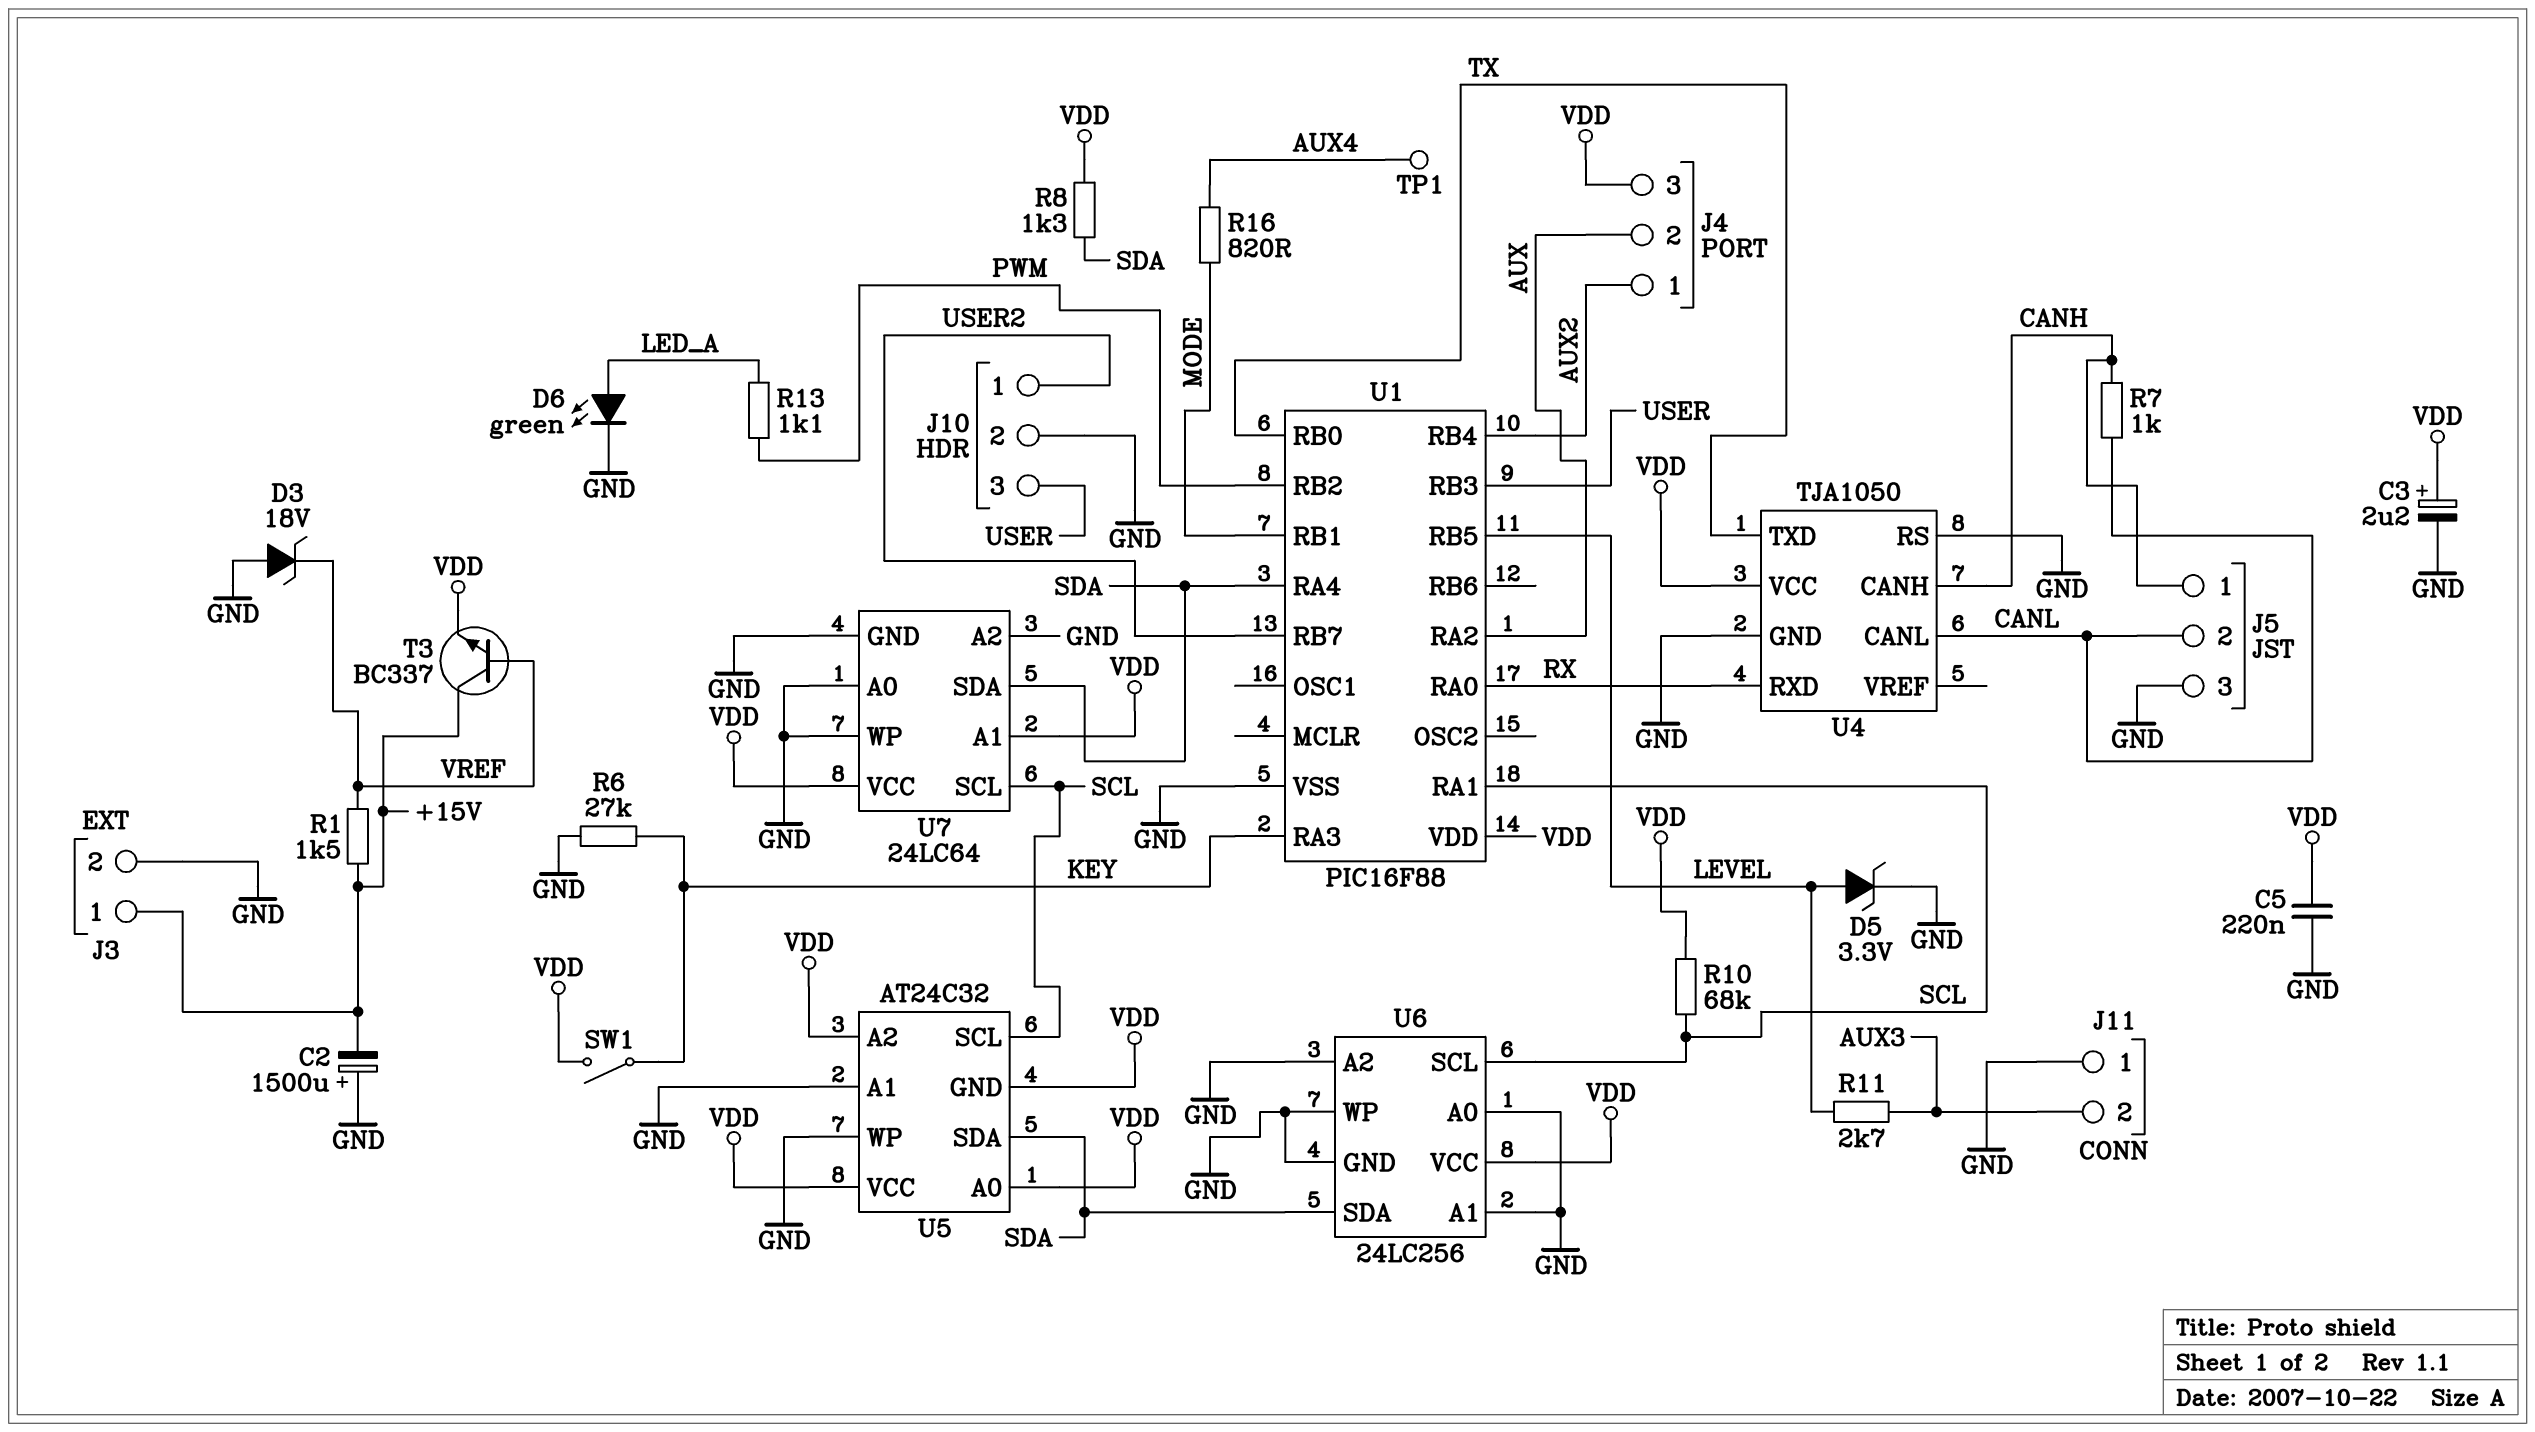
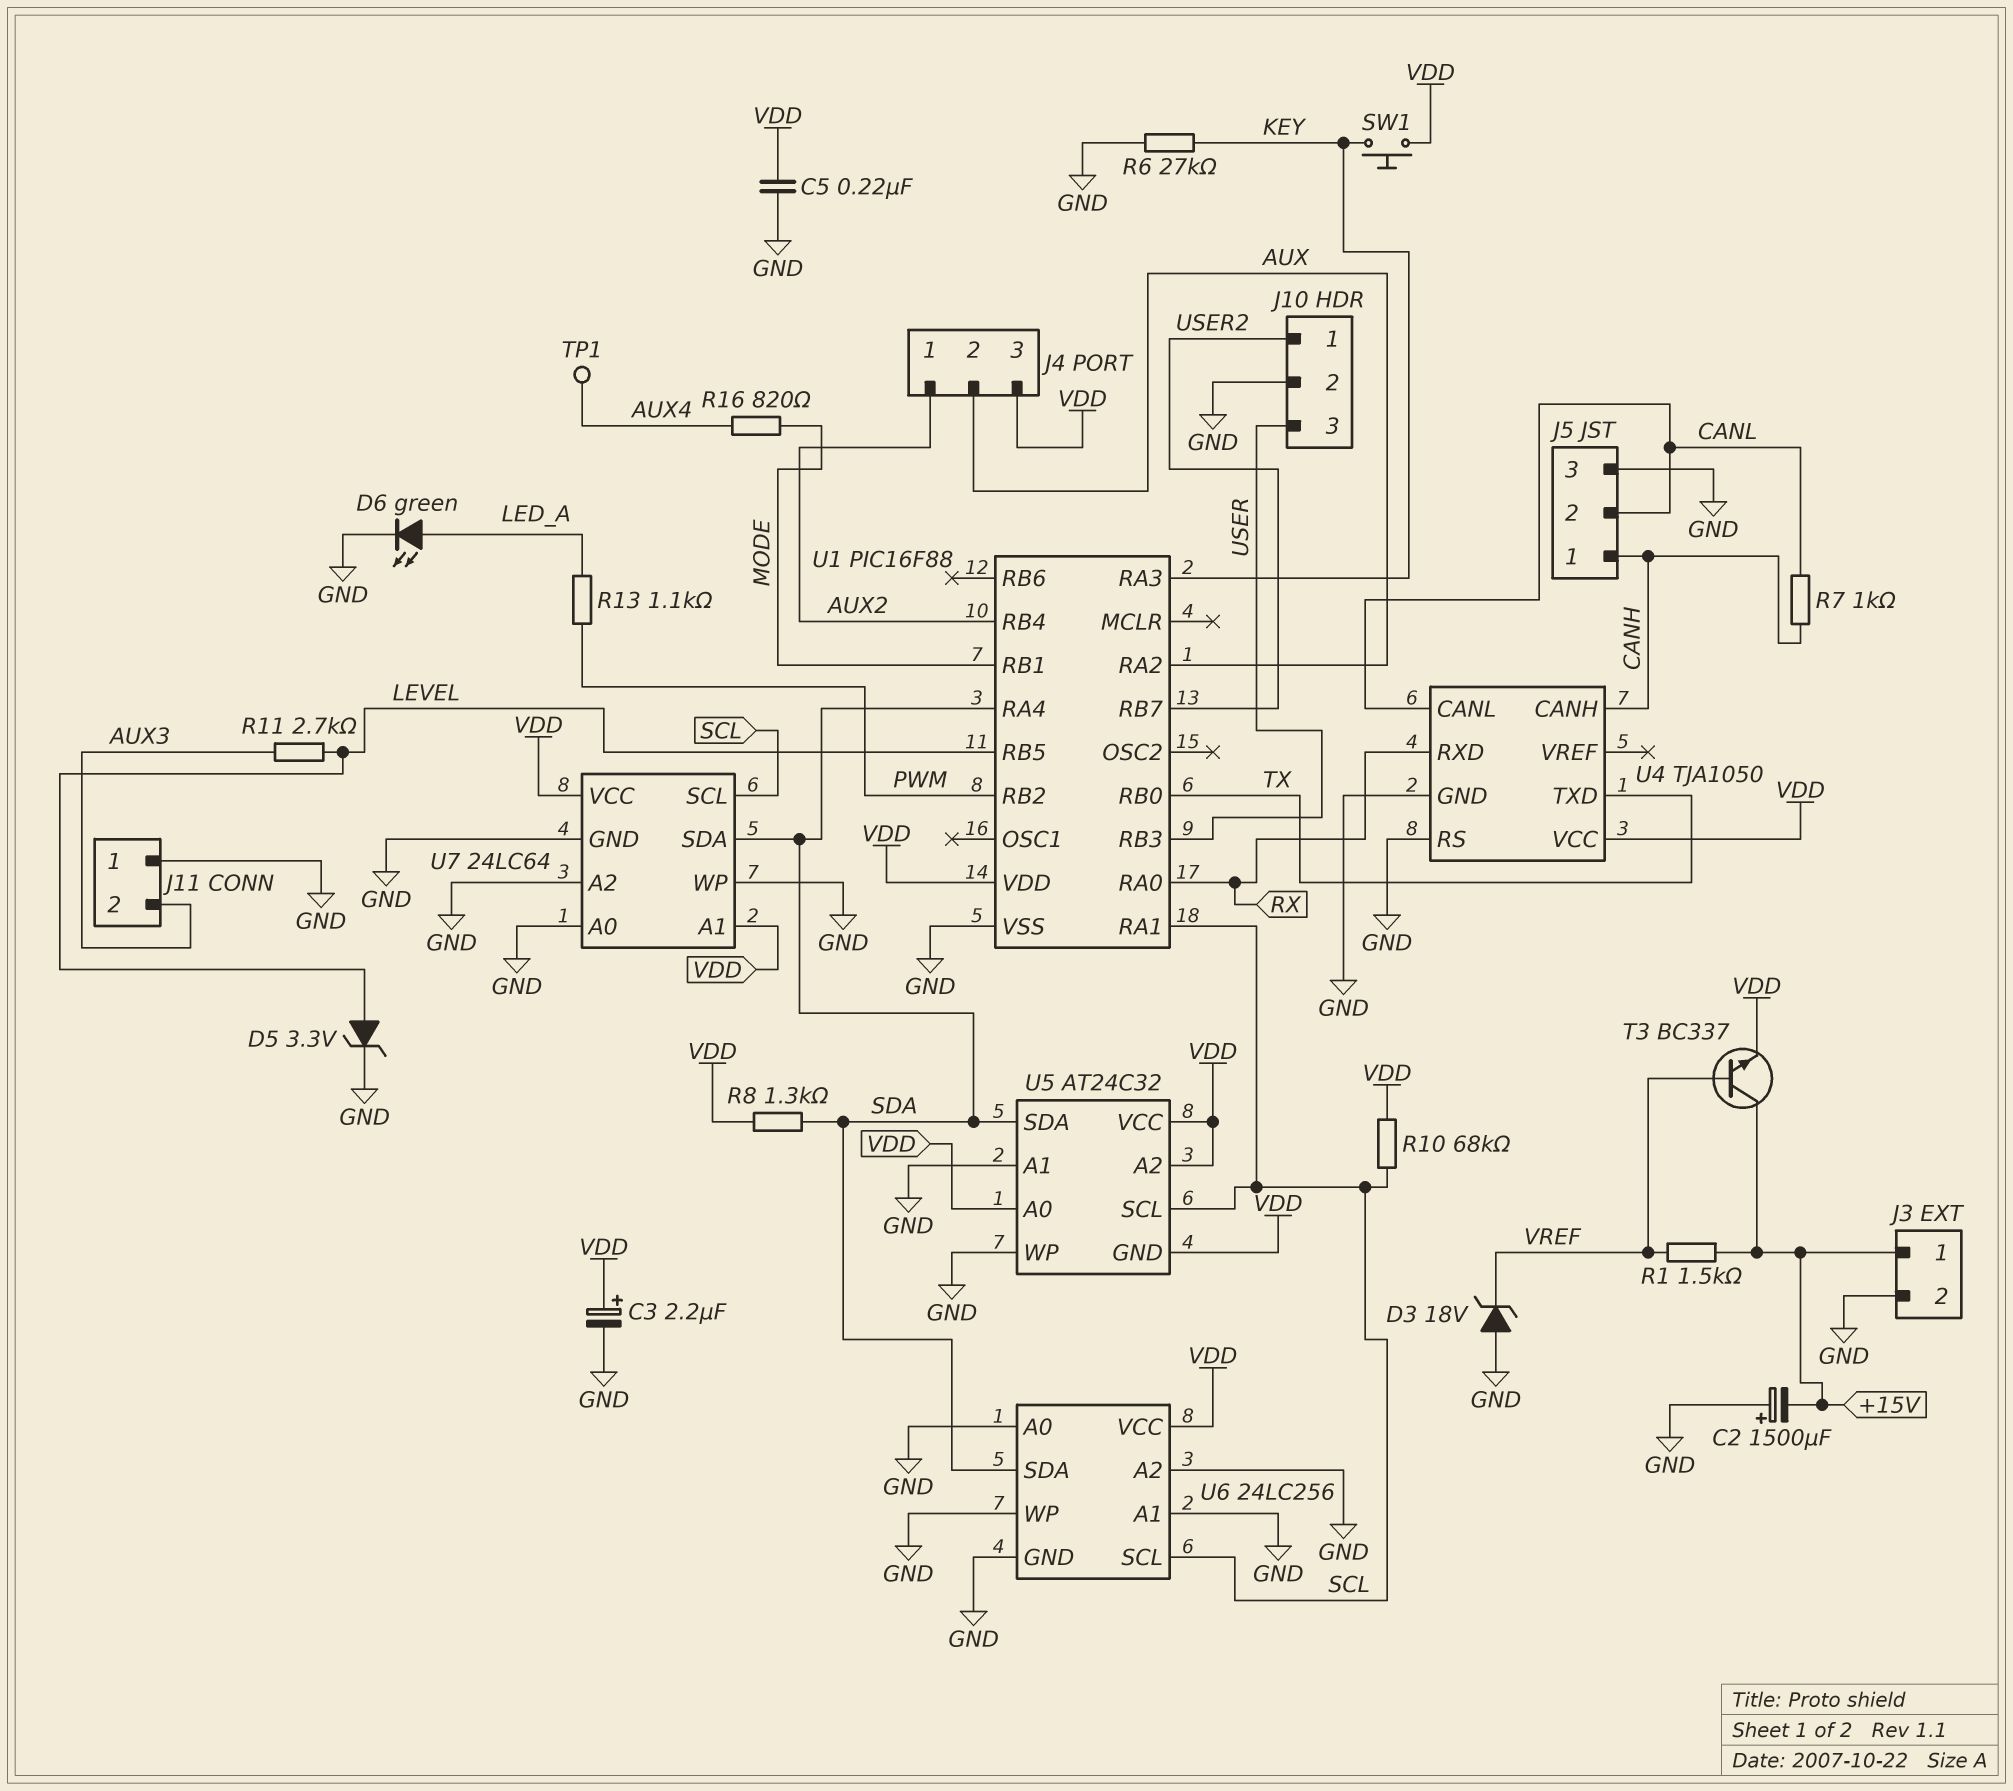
SW1: switch (KEY, VDD) -> button (KEY, VDD)

